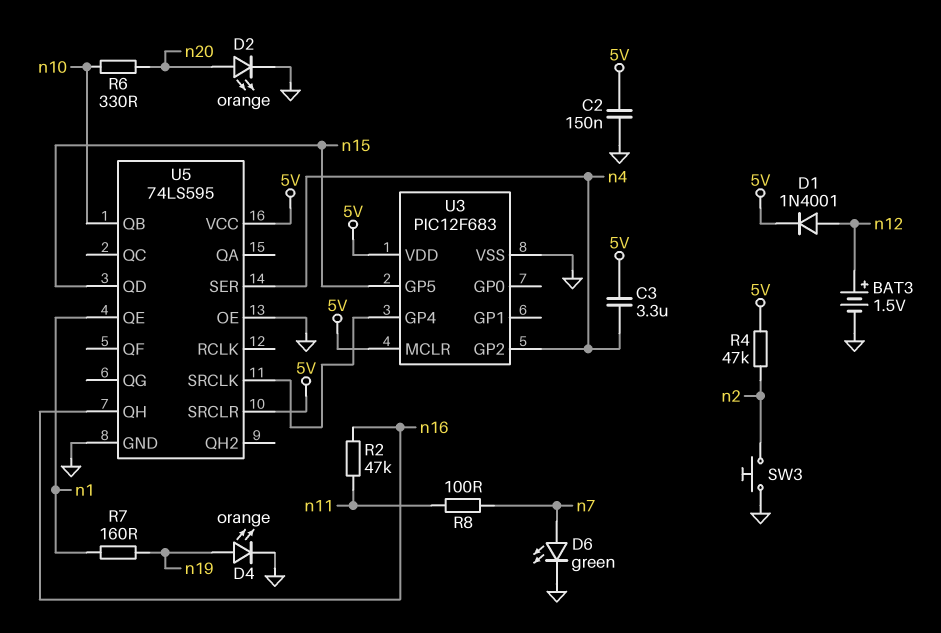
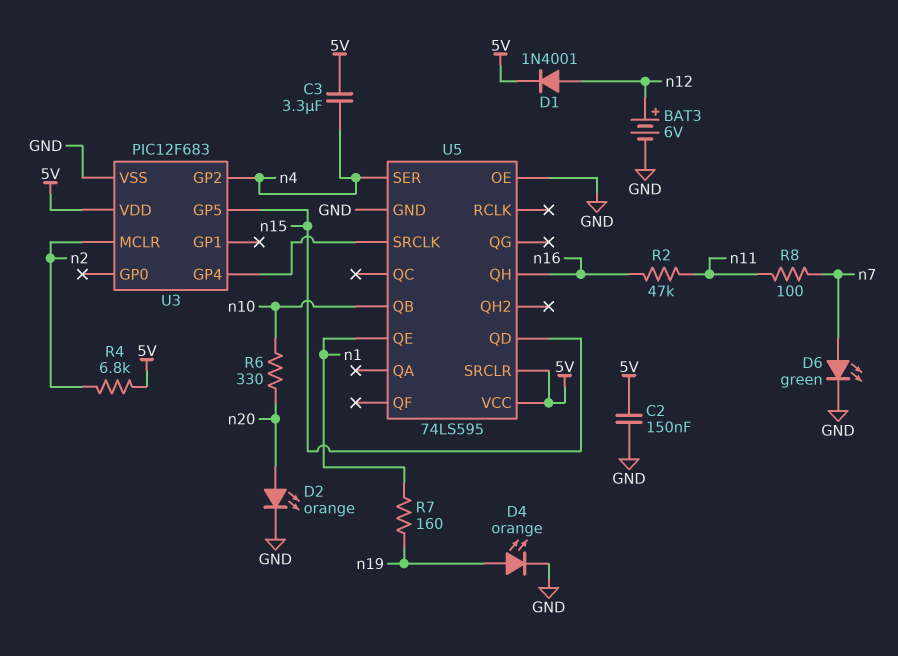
BAT3: 1.5V (plus n12, minus GND) -> 6V (plus n12, minus GND)
R4: 47k (5V, n2) -> 6.8k (5V, n2)
SW3: button (GND, n2) -> none
U3 pin MCLR: 5V -> n2

